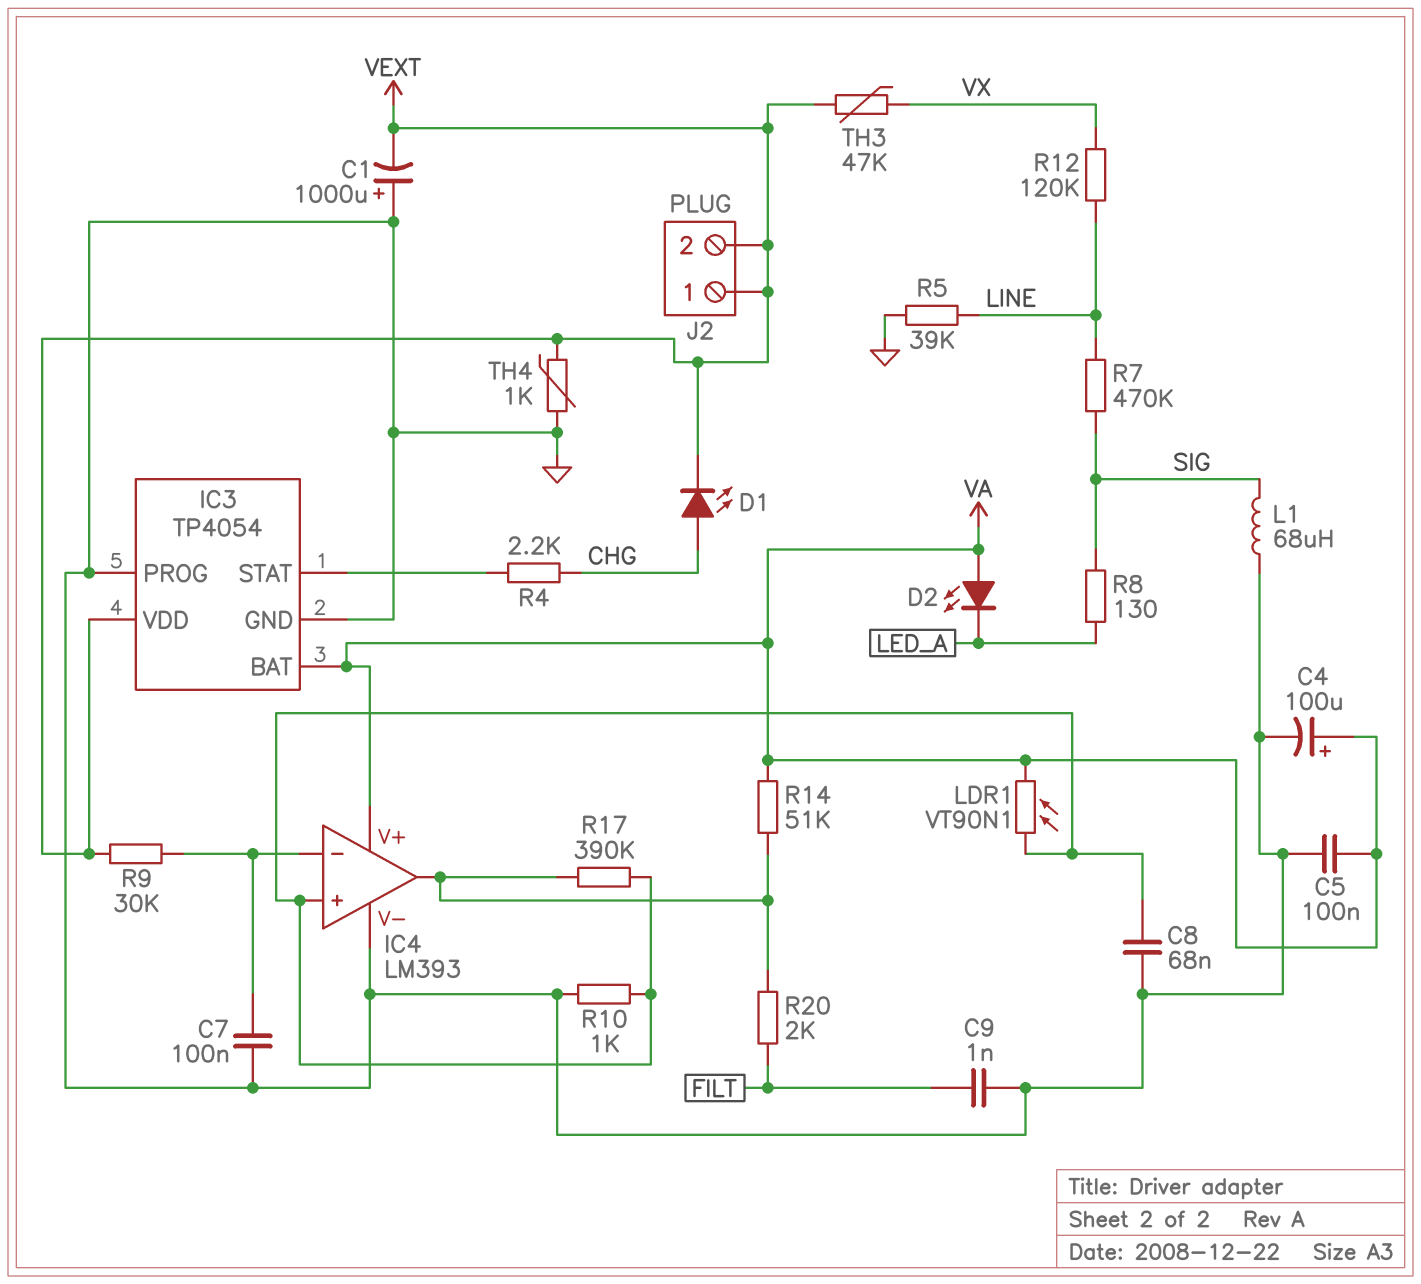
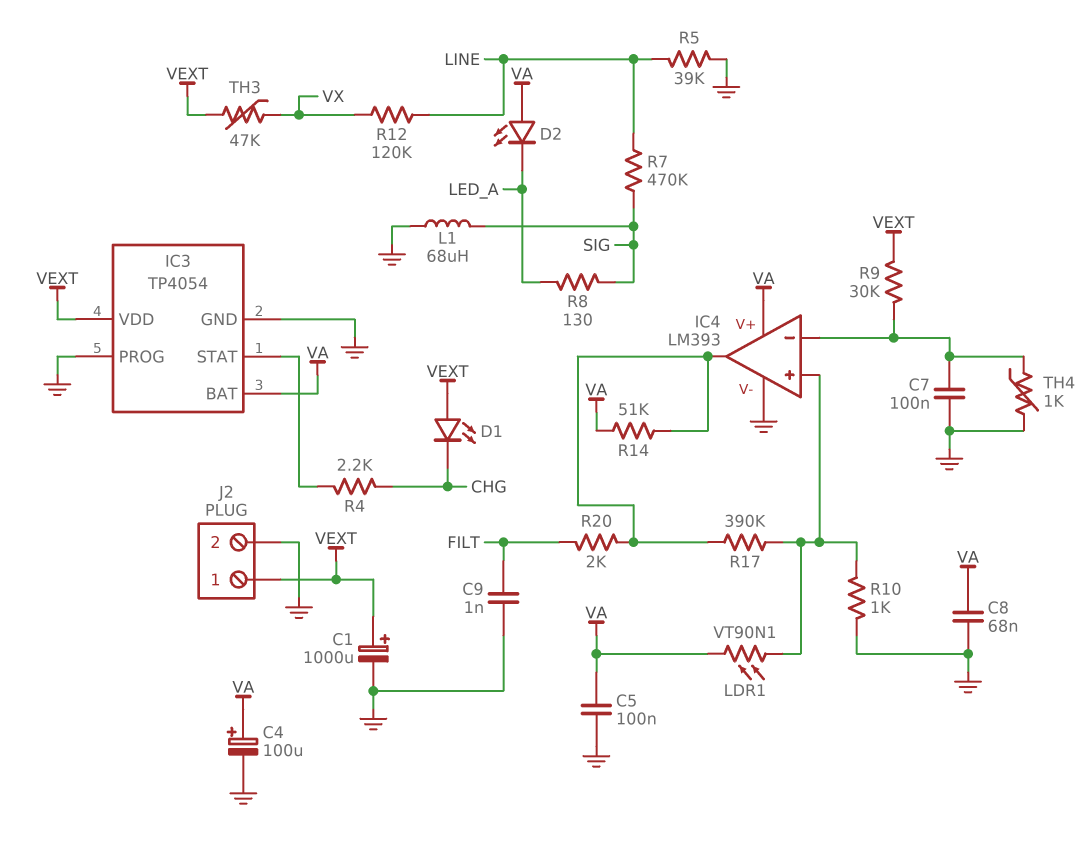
C1: 1000uF (plus GND, minus VEXT) -> 1000uF (plus VEXT, minus GND)
C8: 68nF (GND, IC4/in+) -> 68nF (GND, VA)
D1: LED (A CHG, K VEXT) -> LED (A VEXT, K CHG)
J2 pin 2: VEXT -> GND
TH4: 1k (GND, VEXT) -> 1k (GND, IC4/in-)

